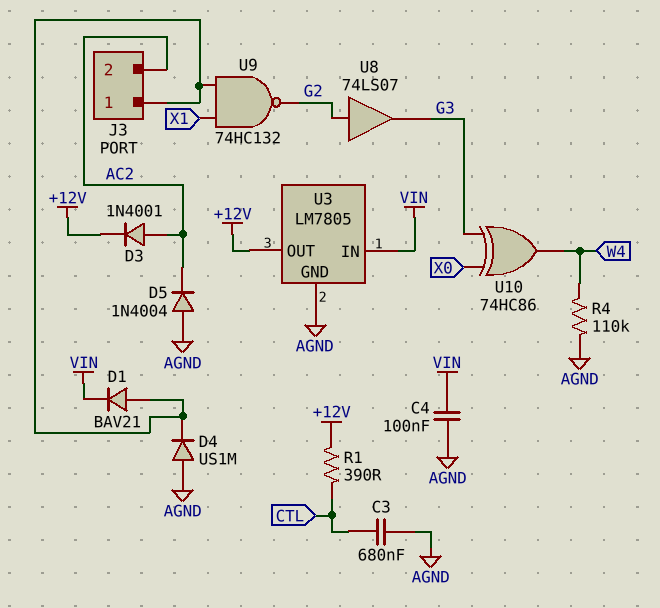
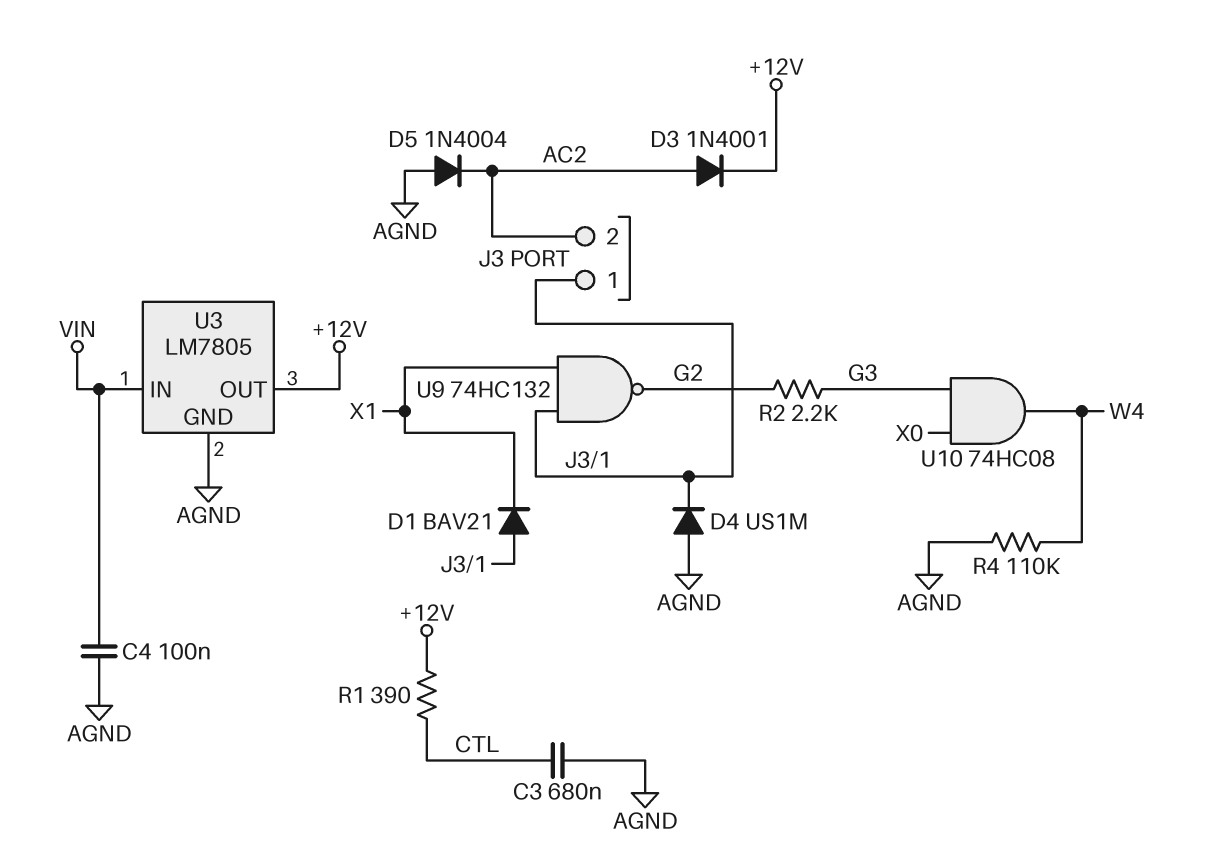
D1: diode BAV21 (A J3/1, K VIN) -> diode BAV21 (A J3/1, K X1)
R2: none -> 2.2k (G2, G3)
U8: buffer 74LS07 (in G2, out G3) -> none
U10: XOR 74HC86 (in G3, in X0, out W4) -> AND 74HC08 (in G3, in X0, out W4)

